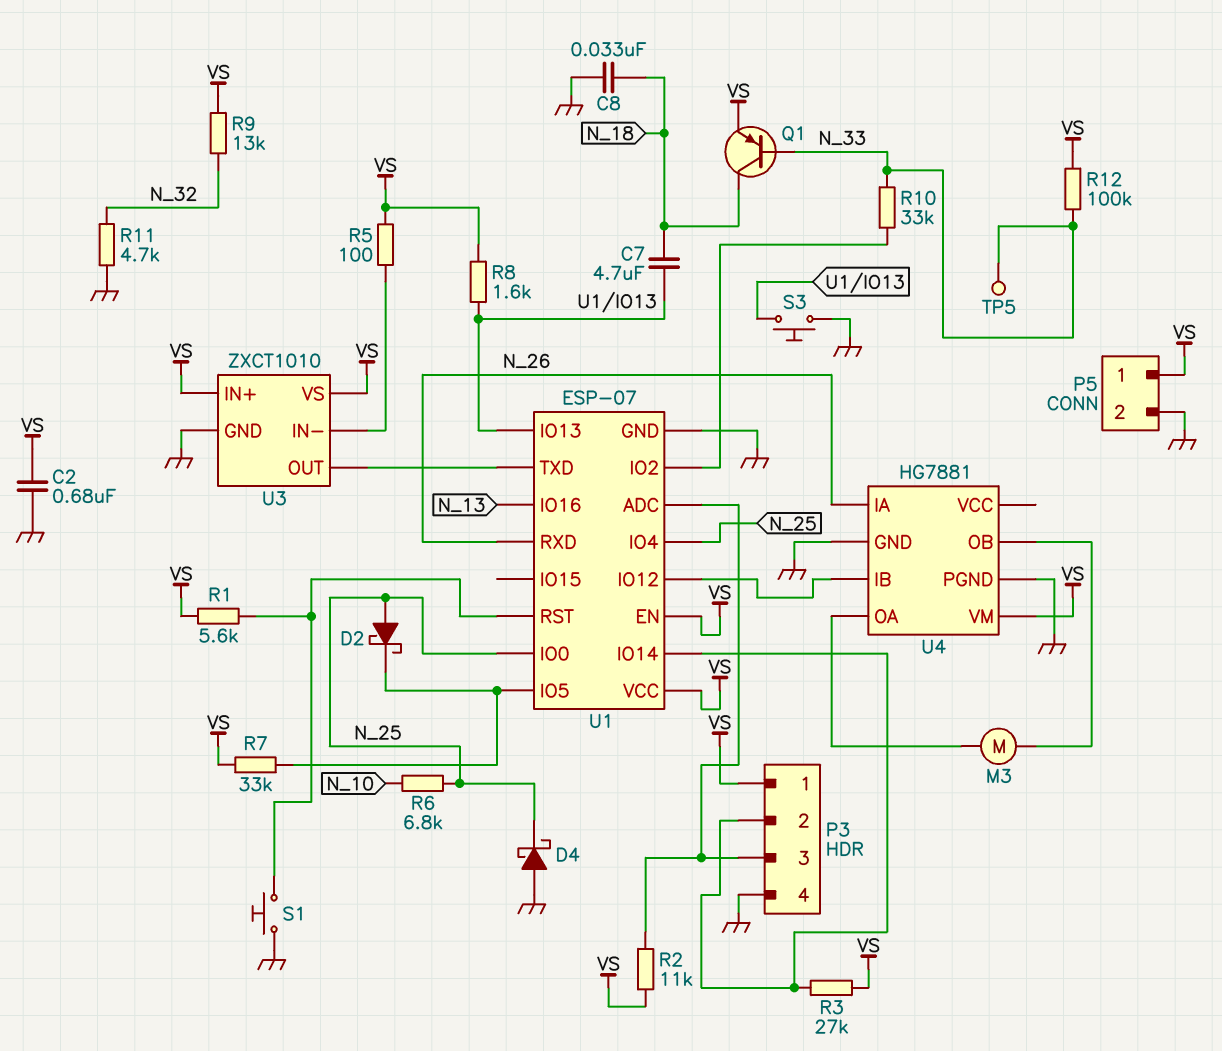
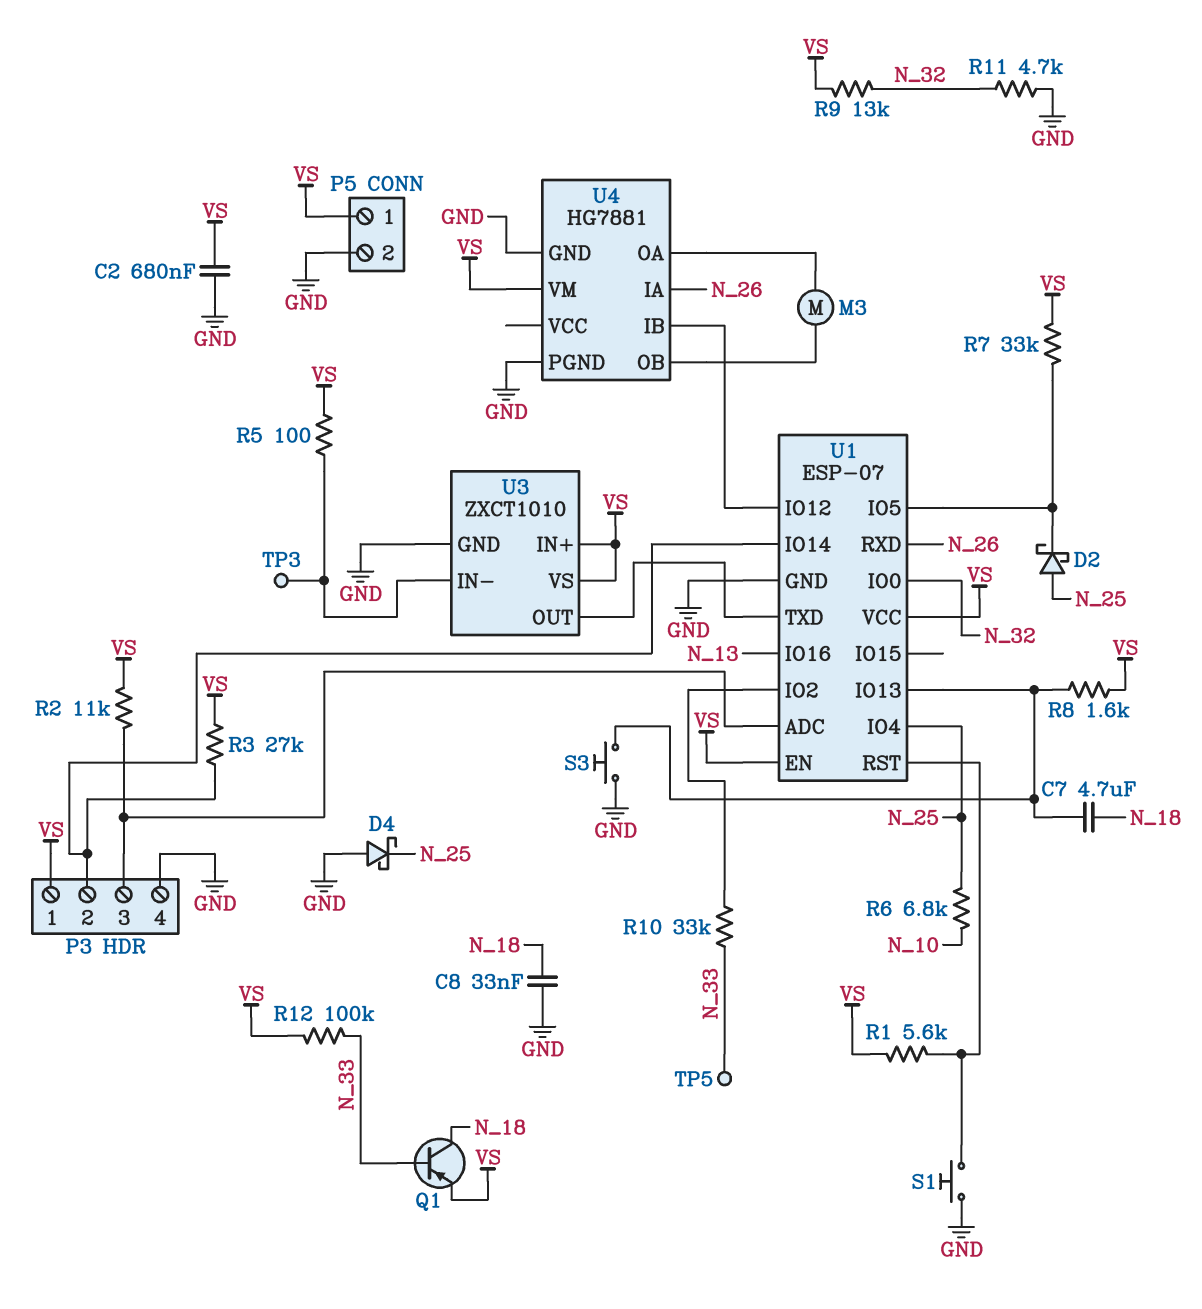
TP3: none -> test point (U3/IN-)
U1 pin IO0: N_25 -> N_32

